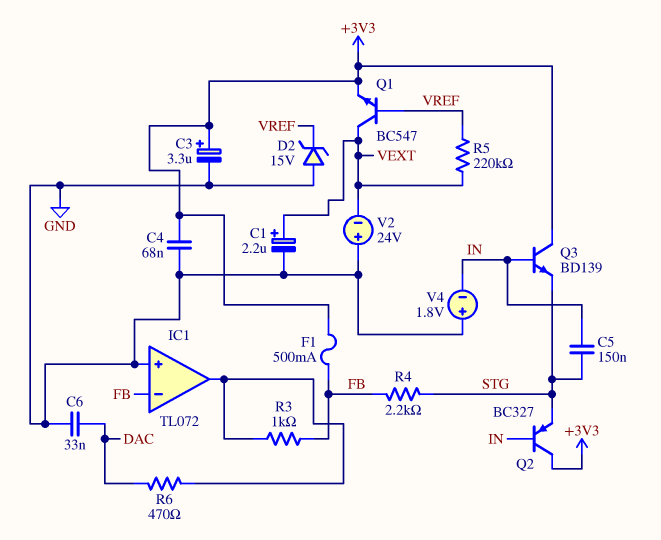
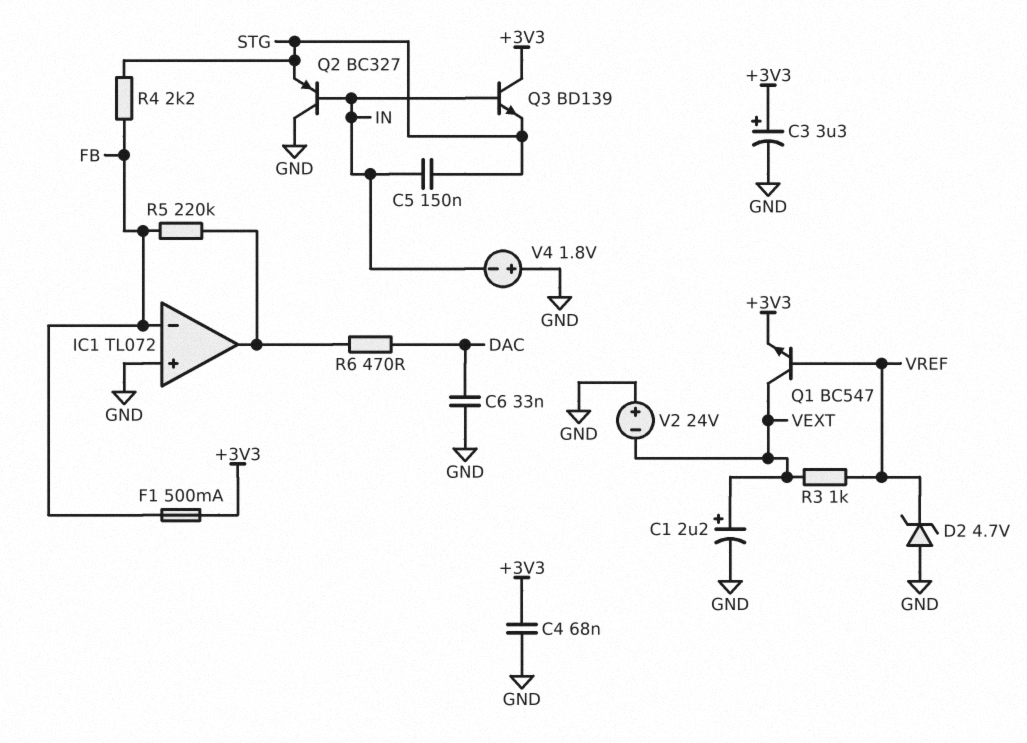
D2: zener 15V (A GND, K VREF) -> zener 4.7V (A GND, K VREF)
Q2: PNP BC327 (B IN, C +3V3, E STG) -> PNP BC327 (B IN, C GND, E STG)
R3: 1k (FB, IC1/out) -> 1k (VEXT, VREF)
R5: 220k (VEXT, VREF) -> 220k (FB, IC1/out)

